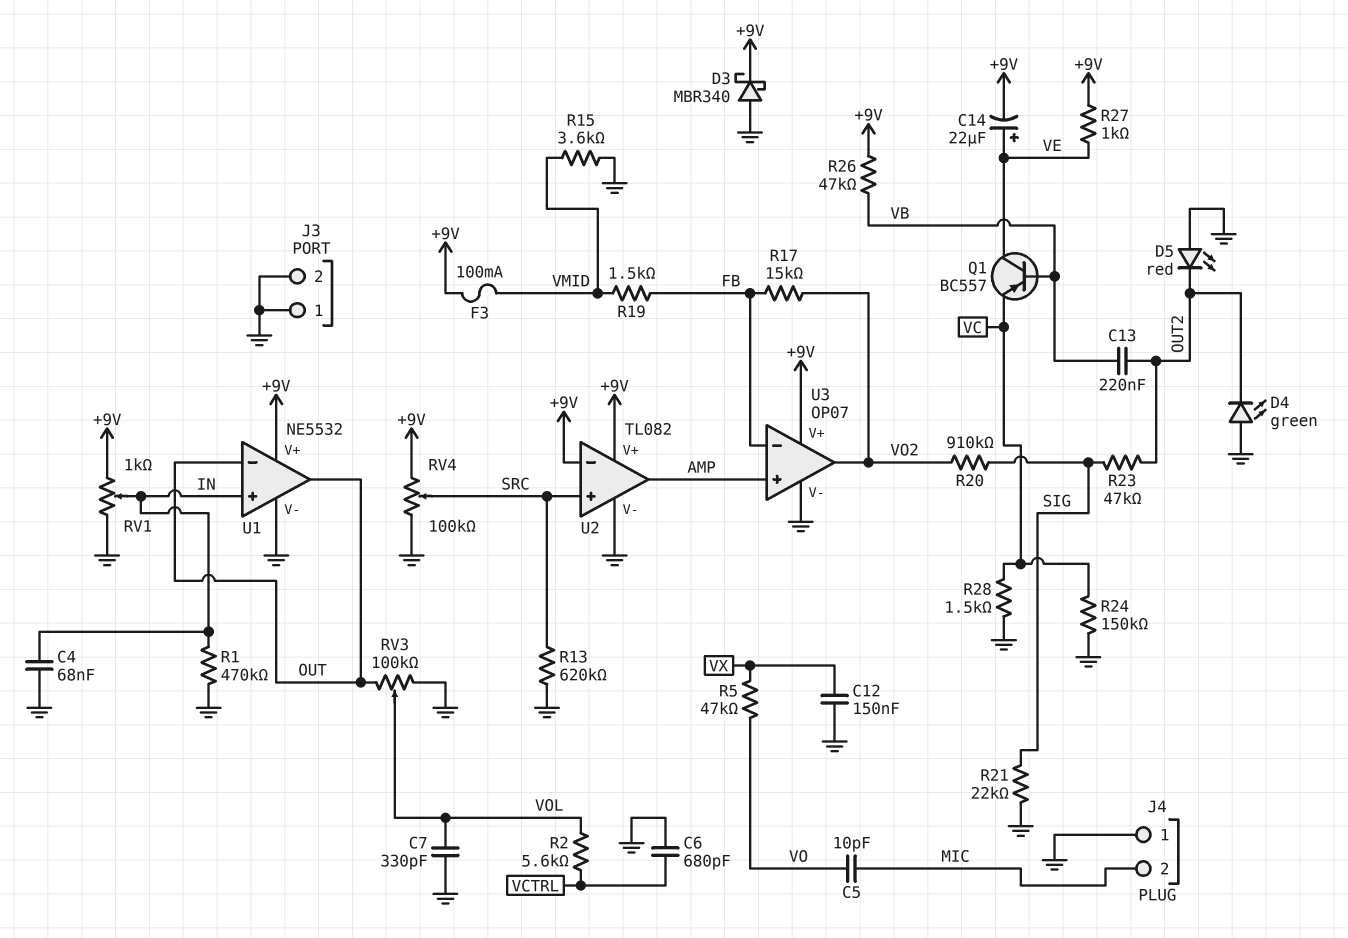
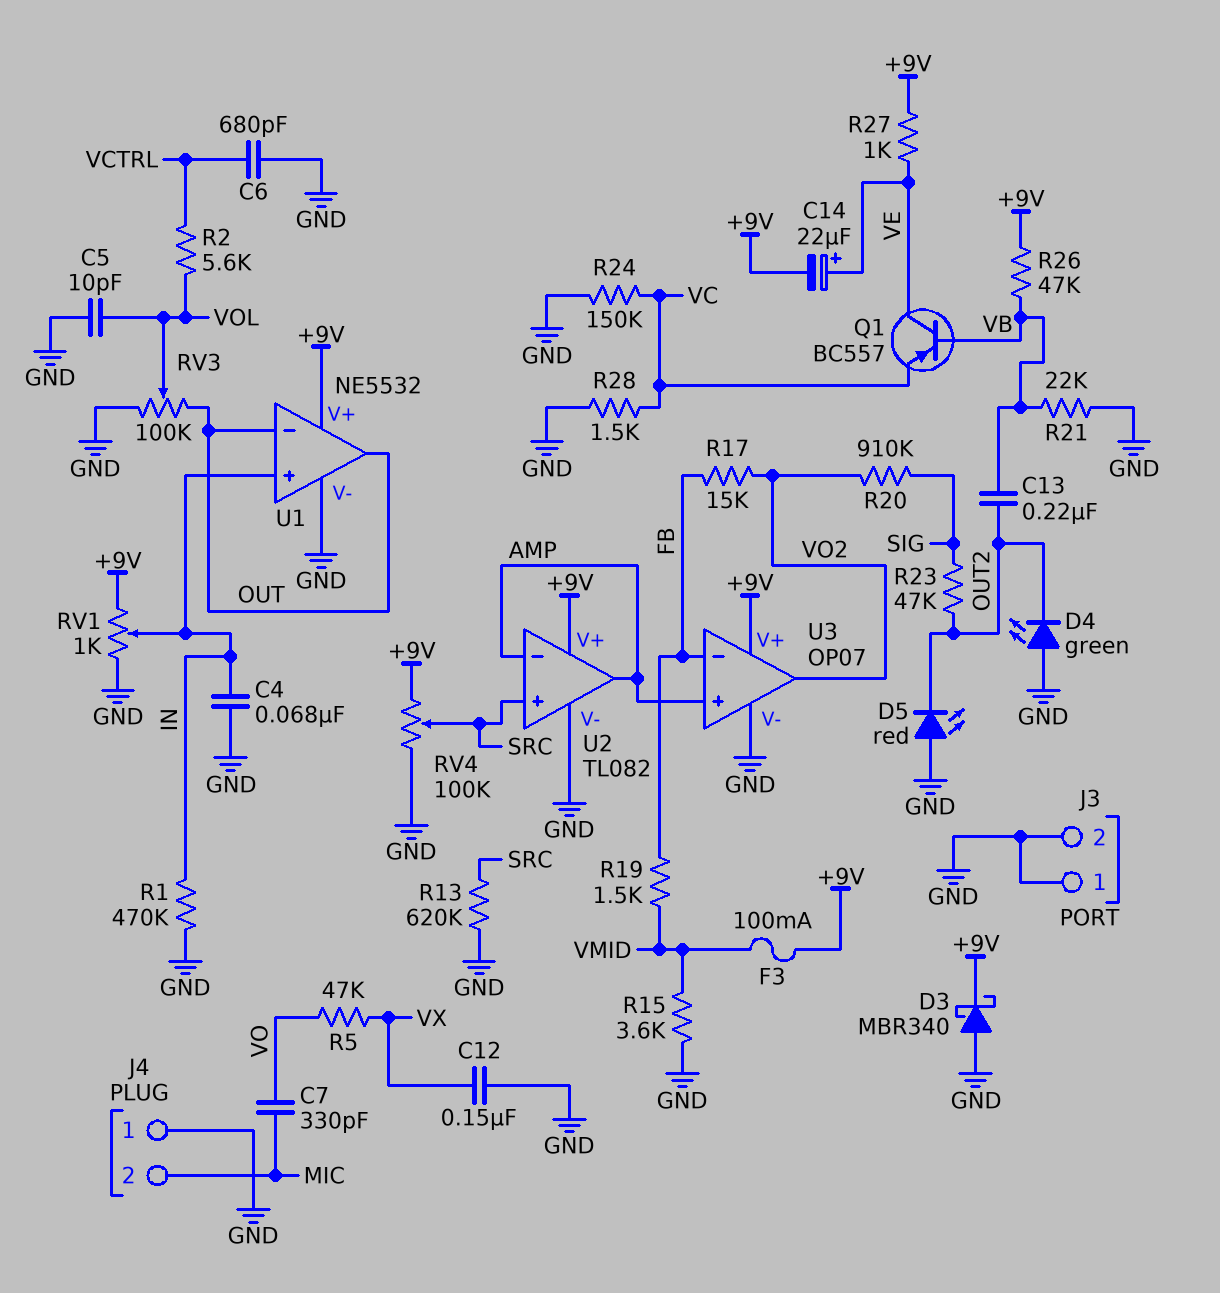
C5: 10pF (MIC, VO) -> 10pF (GND, VOL)
C7: 330pF (GND, VOL) -> 330pF (MIC, VO)
R21: 22k (GND, SIG) -> 22k (GND, VB)
U2 pin in-: +9V -> AMP

